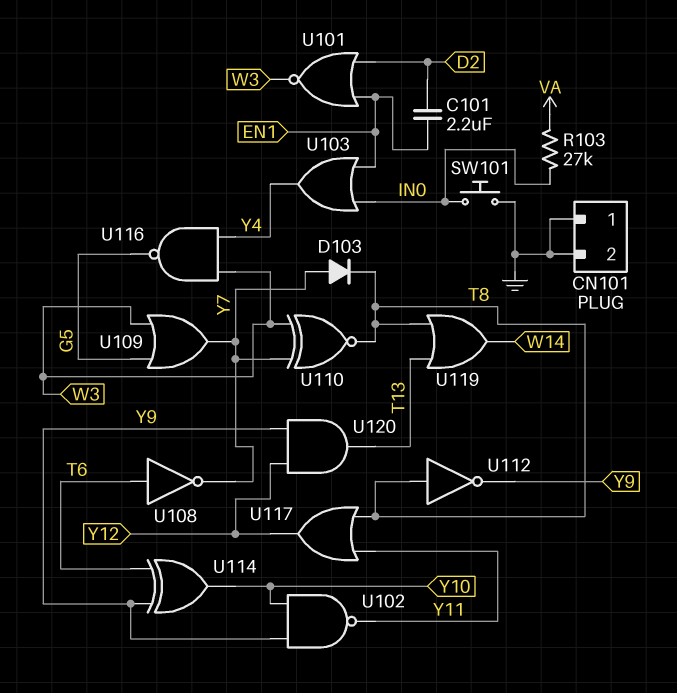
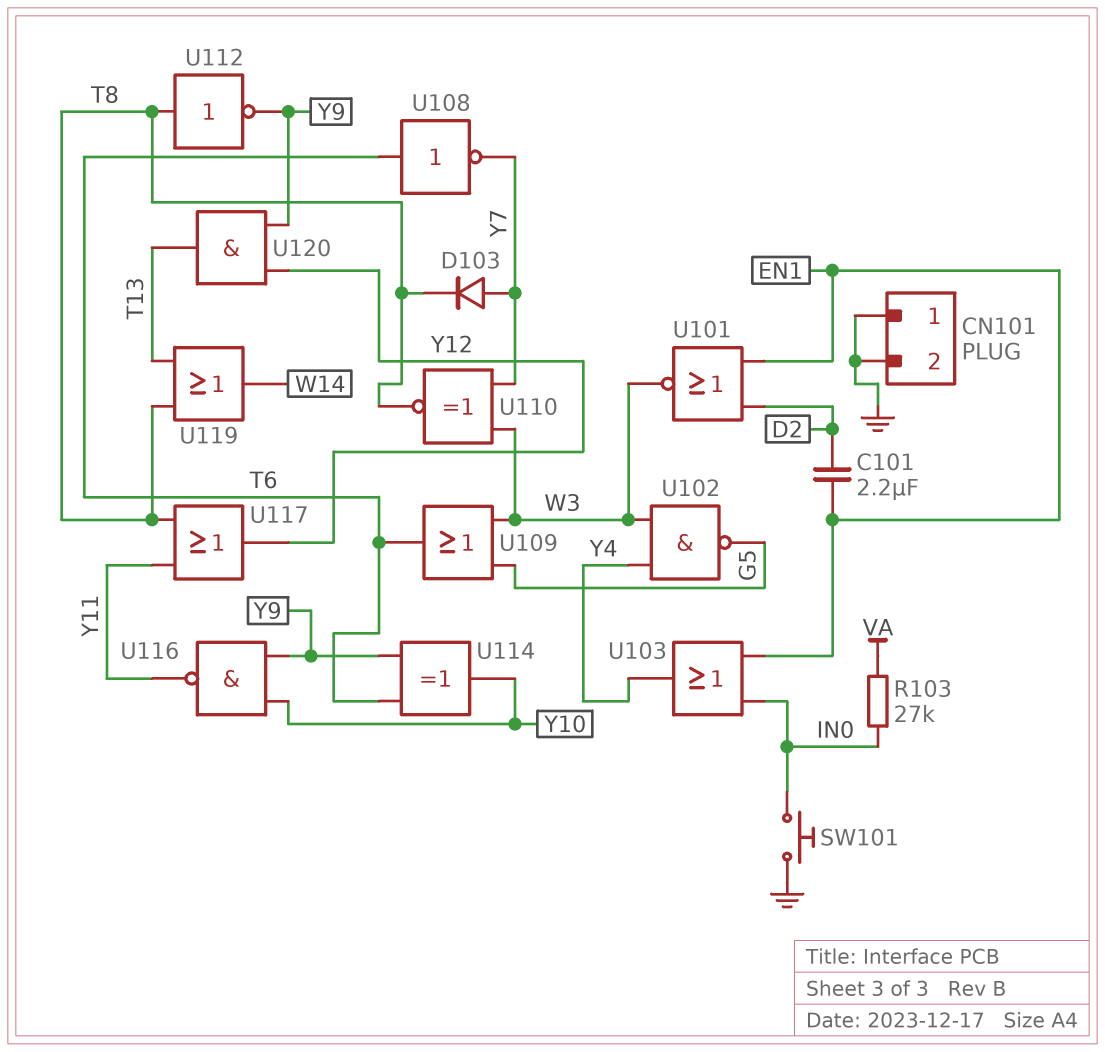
U102: NAND (in Y9, in Y10, out Y11) -> NAND (in W3, in Y4, out G5)
U109: OR (in G5, in W3, out Y7) -> OR (in G5, in W3, out T6)
U116: NAND (in W3, in Y4, out G5) -> NAND (in Y9, in Y10, out Y11)

